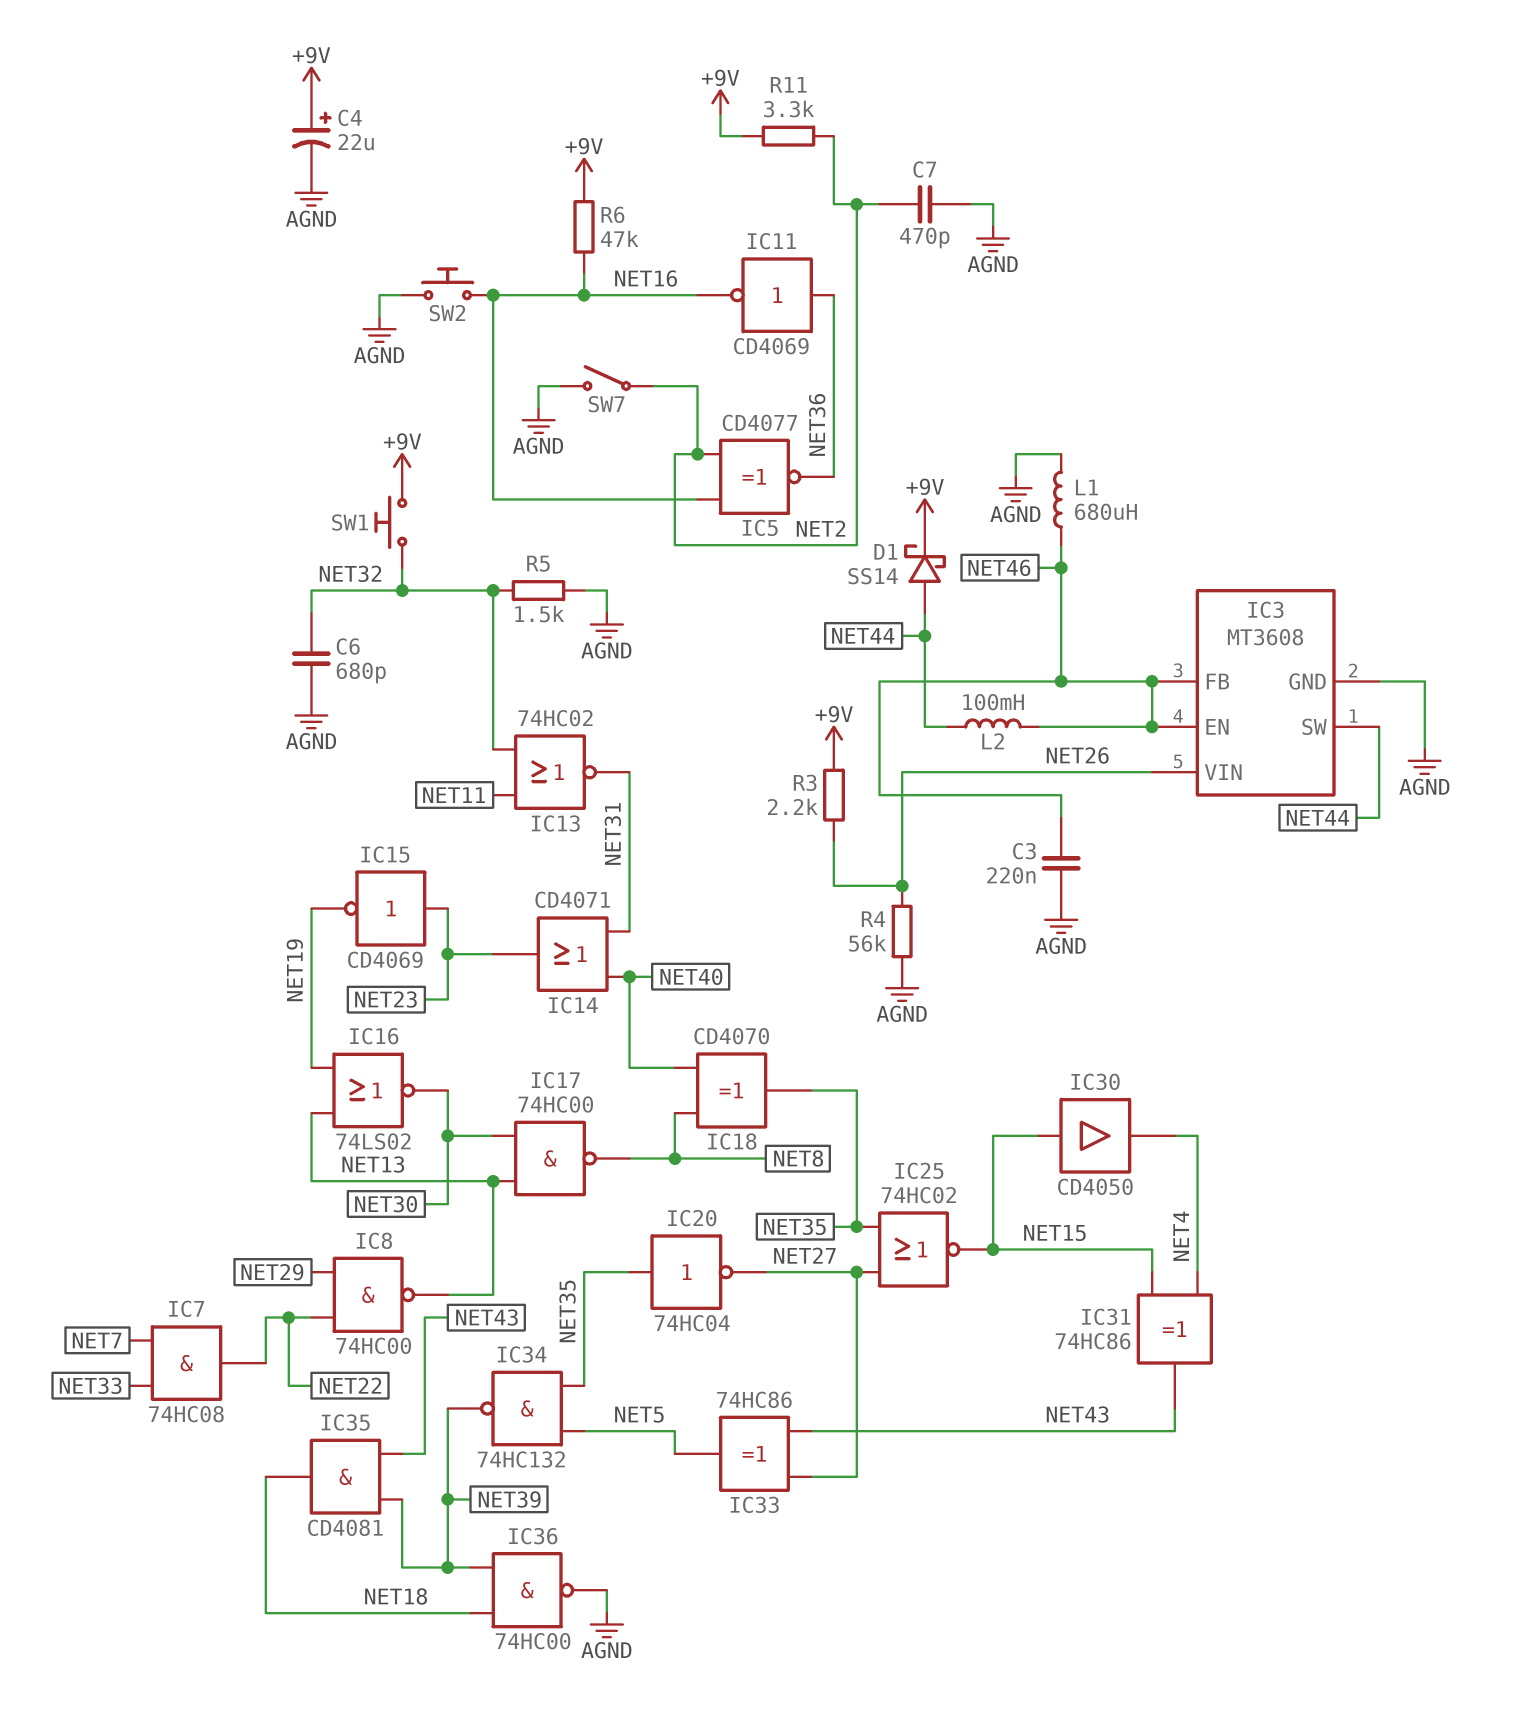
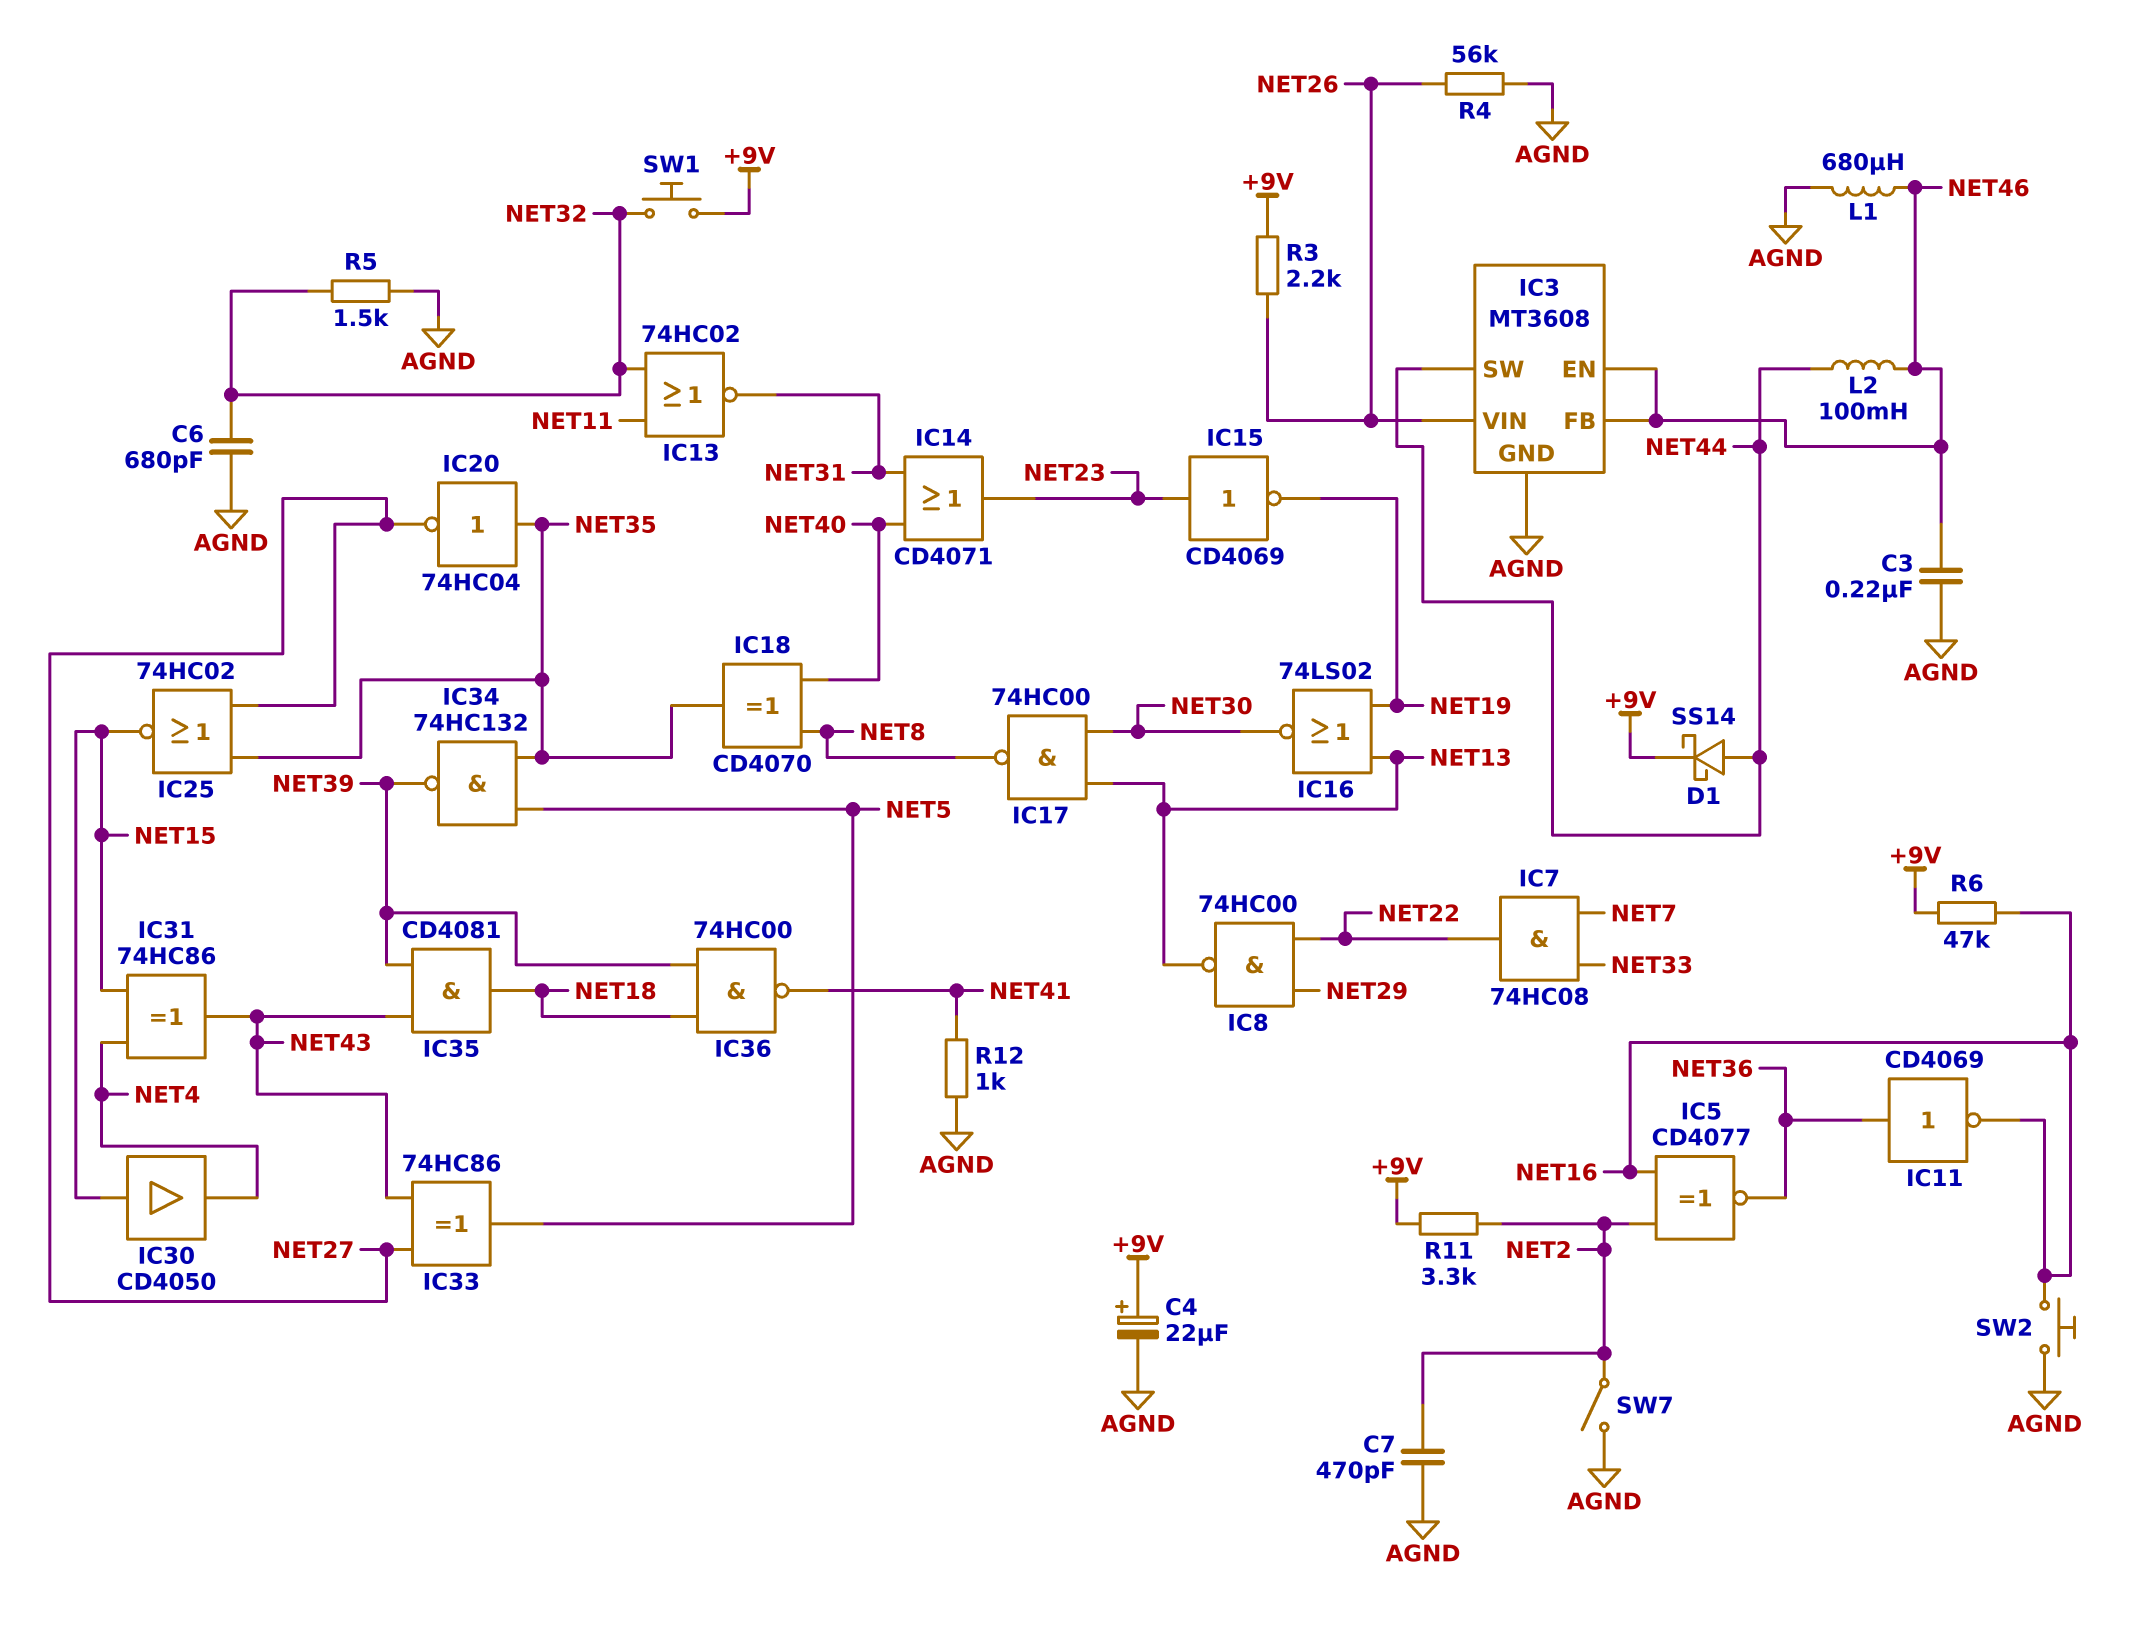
IC36: NAND 74HC00 (in NET18, in NET39, out AGND) -> NAND 74HC00 (in NET18, in NET39, out NET41)
R12: none -> 1k (AGND, NET41)

